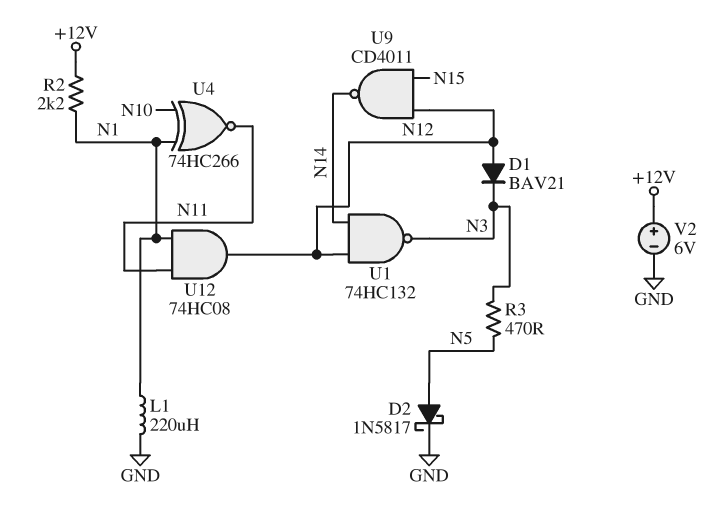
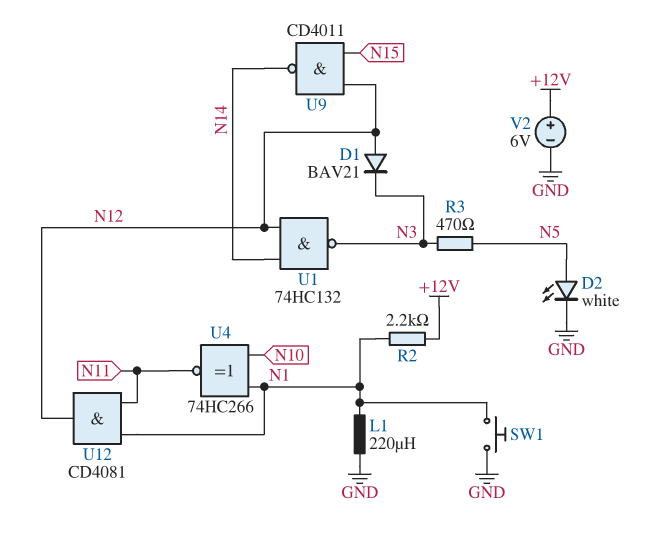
D2: schottky 1N5817 (A N5, K GND) -> LED white (A N5, K GND)
SW1: none -> button (GND, N1)
U12: AND 74HC08 (in N1, in N11, out N12) -> AND CD4081 (in N1, in N11, out N12)

